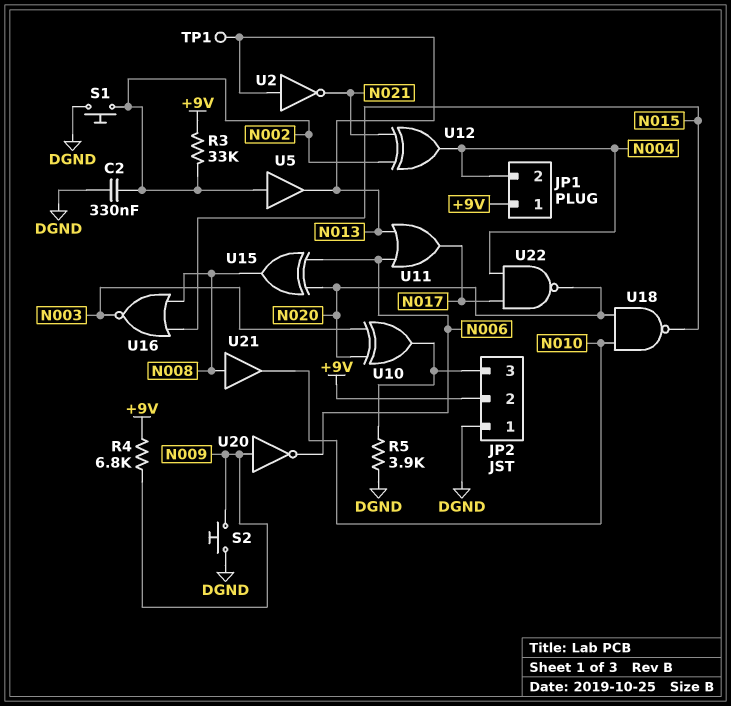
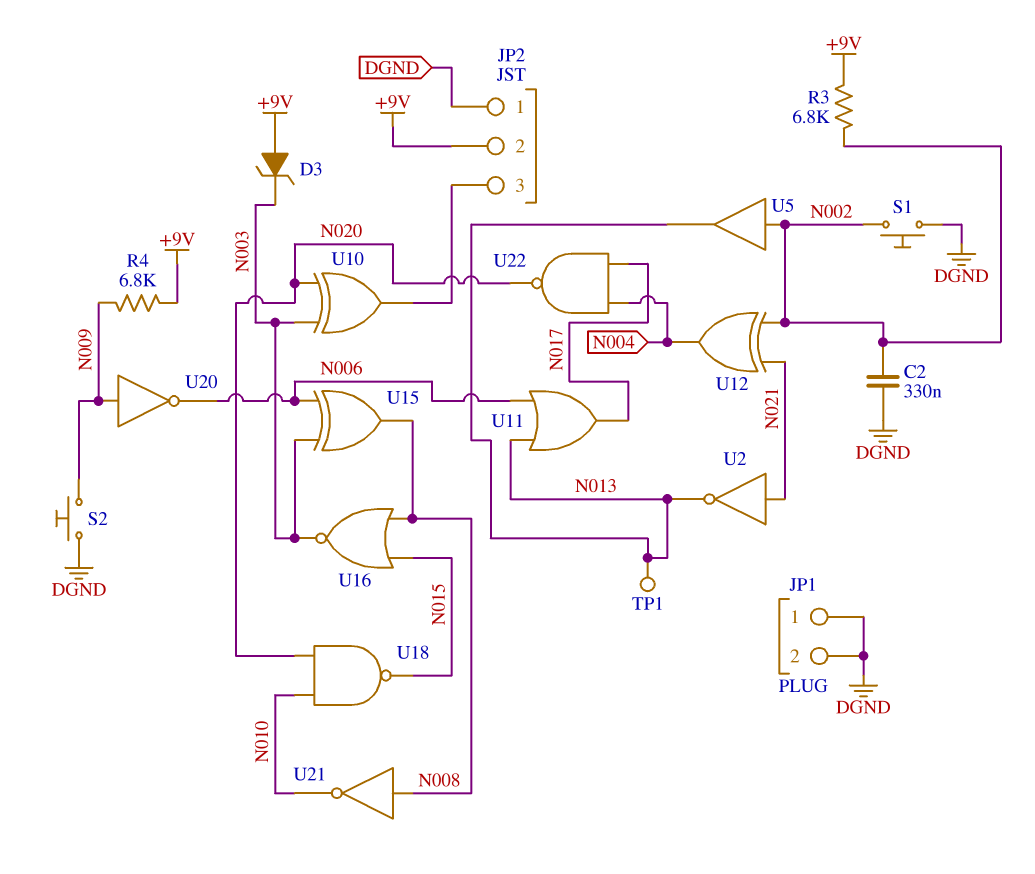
D3: none -> zener (A +9V, K N003)
JP1 pin 1: +9V -> DGND
JP1 pin 2: N004 -> DGND
R3: 33k (+9V, N002) -> 6.8k (+9V, N002)
R5: 3.9k (DGND, JP2/3) -> none
U2: NOT (in N013, out N021) -> NOT (in N021, out N013)
U15: XOR (in N006, in N020, out N008) -> XOR (in N003, in N006, out N008)
U21: buffer (in N008, out N010) -> NOT (in N008, out N010)

